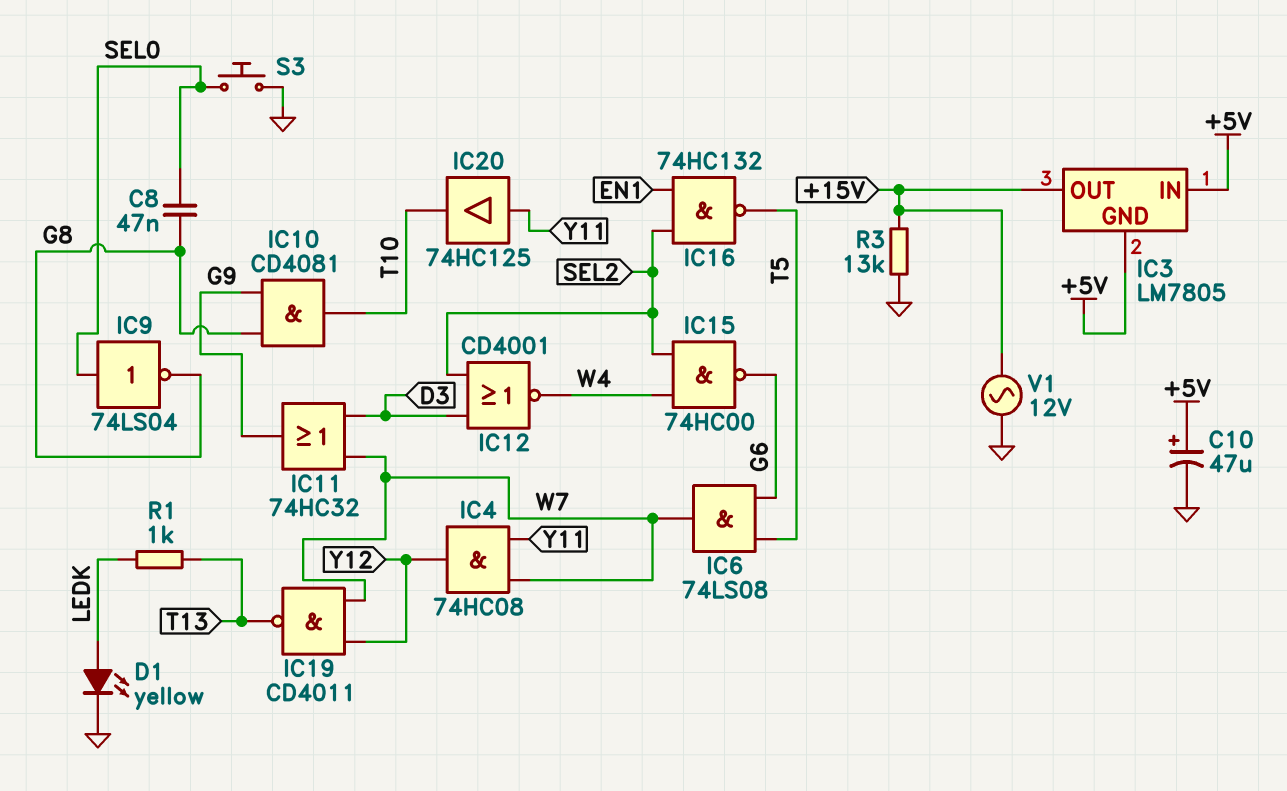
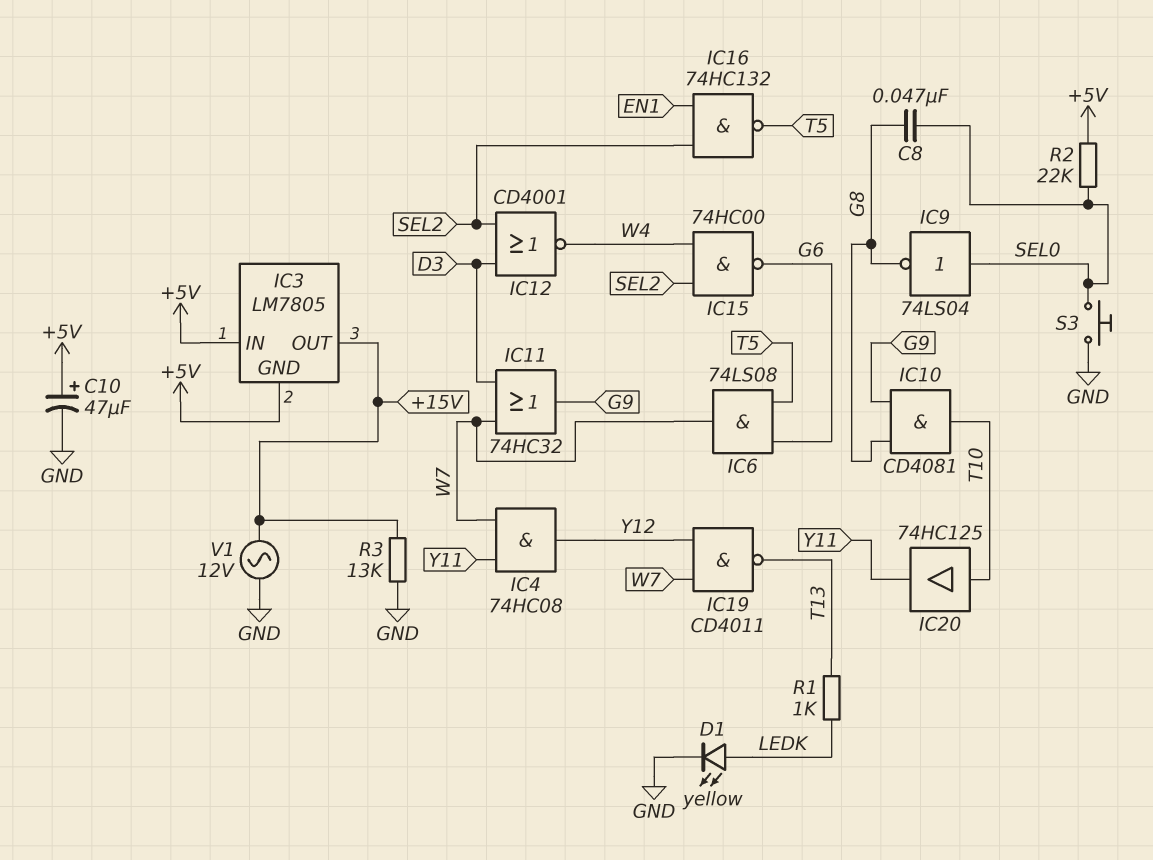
IC20: buffer 74HC125 (in Y11, out T10) -> buffer 74HC125 (in T10, out Y11)
R2: none -> 22k (+5V, SEL0)

